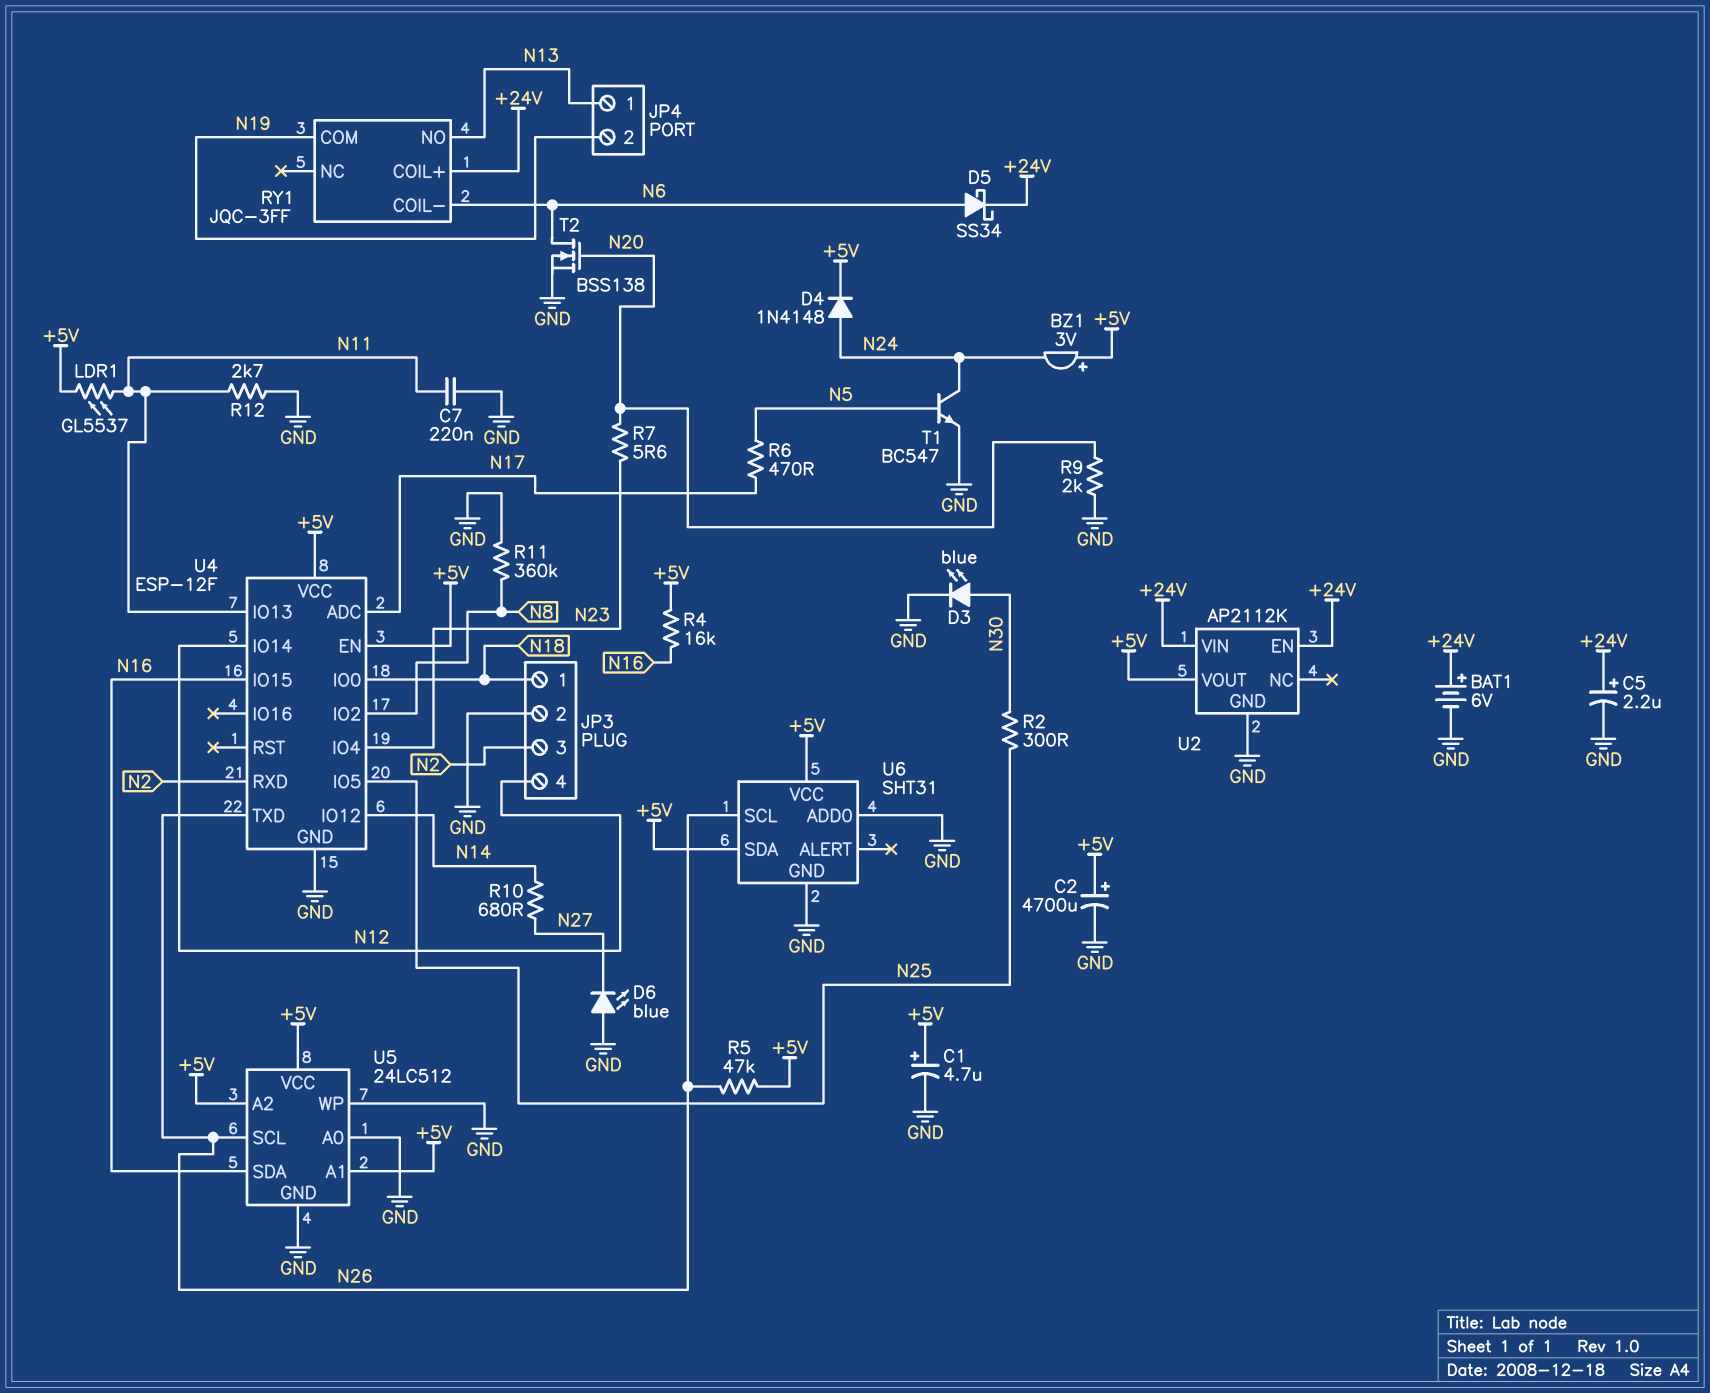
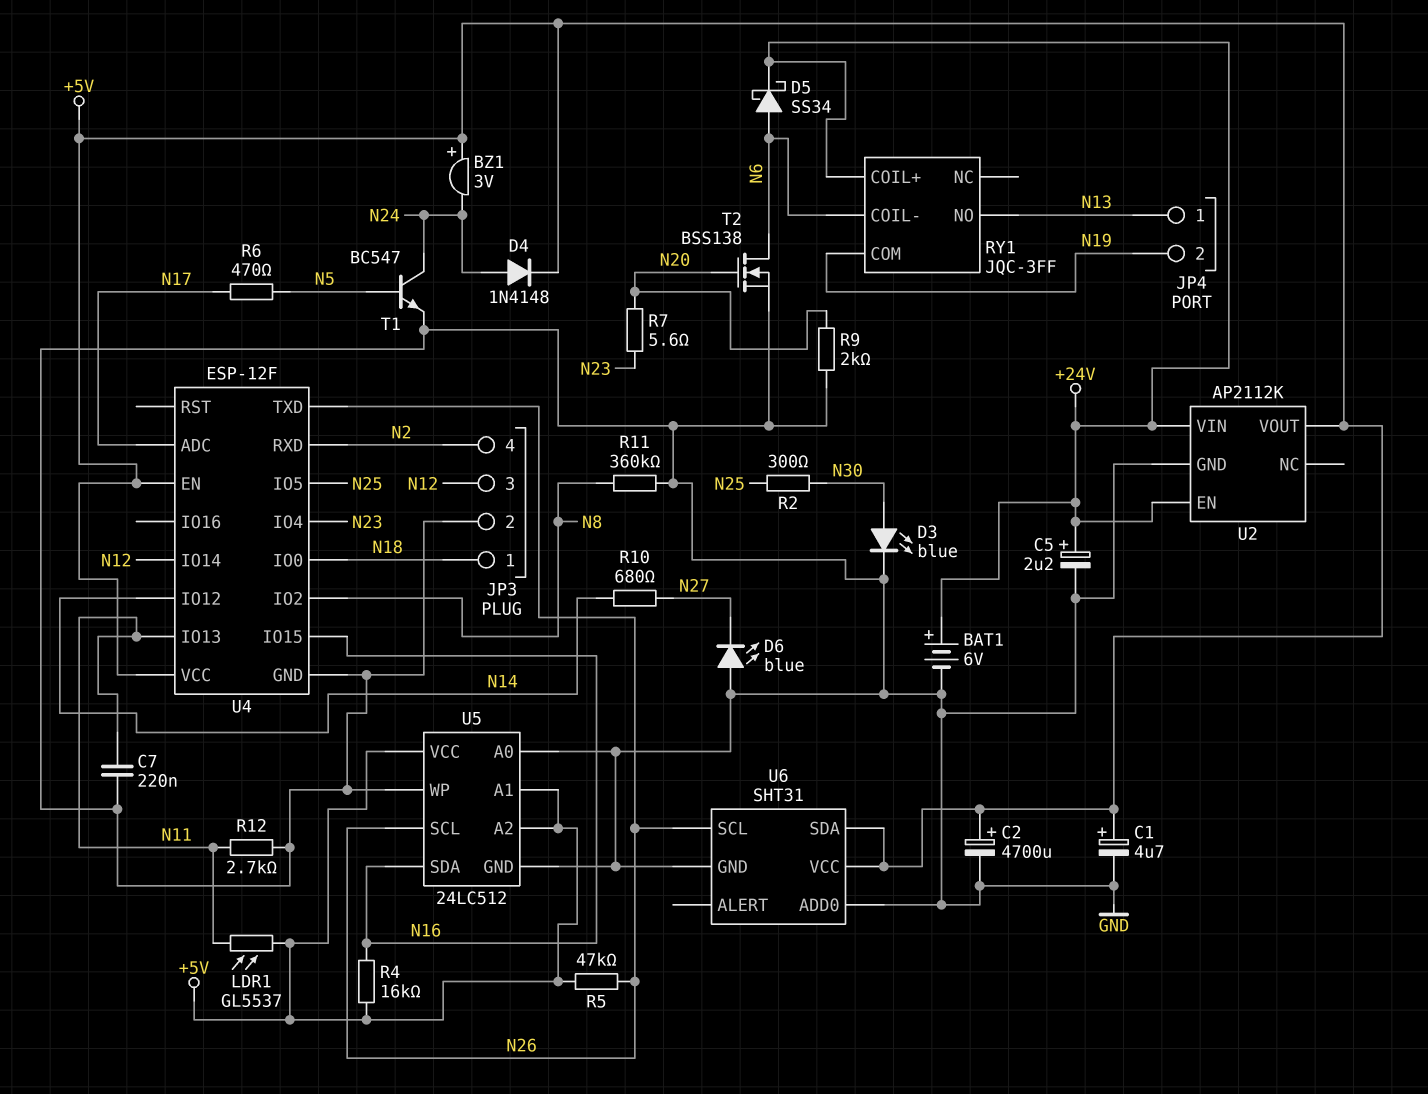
JP3 pin 3: N2 -> N12
JP3 pin 4: N12 -> N2

